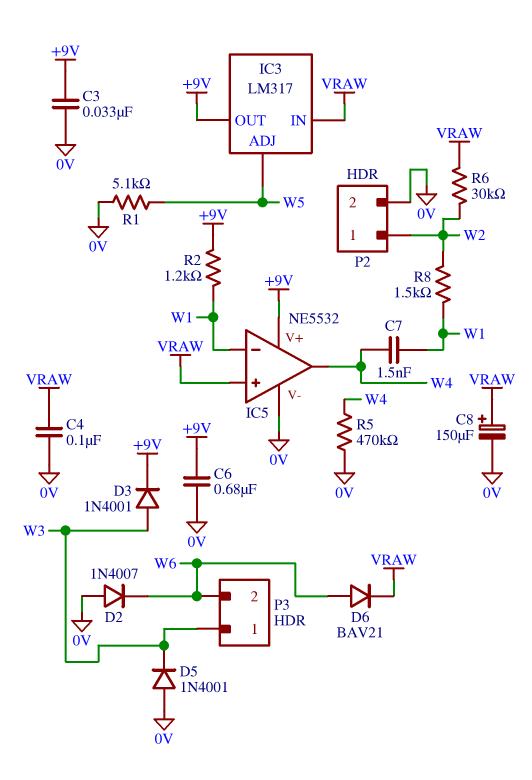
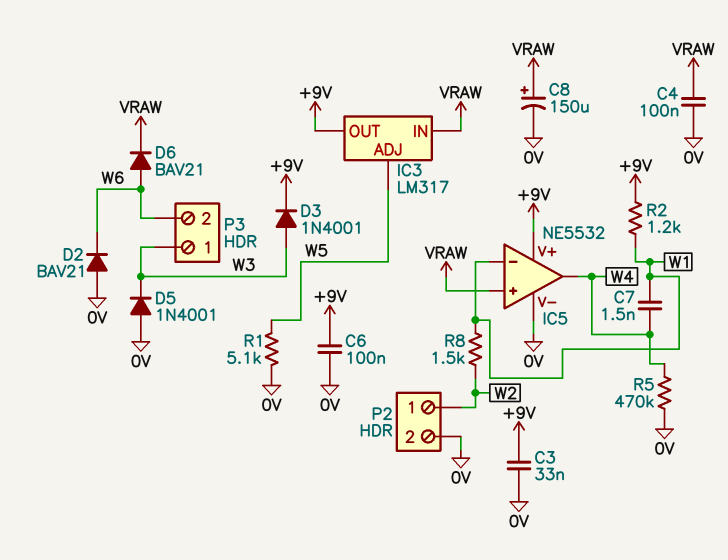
C6: 680nF (+9V, 0V) -> 100nF (+9V, 0V)
D2: diode 1N4007 (A 0V, K W6) -> diode BAV21 (A 0V, K W6)
R6: 30k (VRAW, W2) -> none

